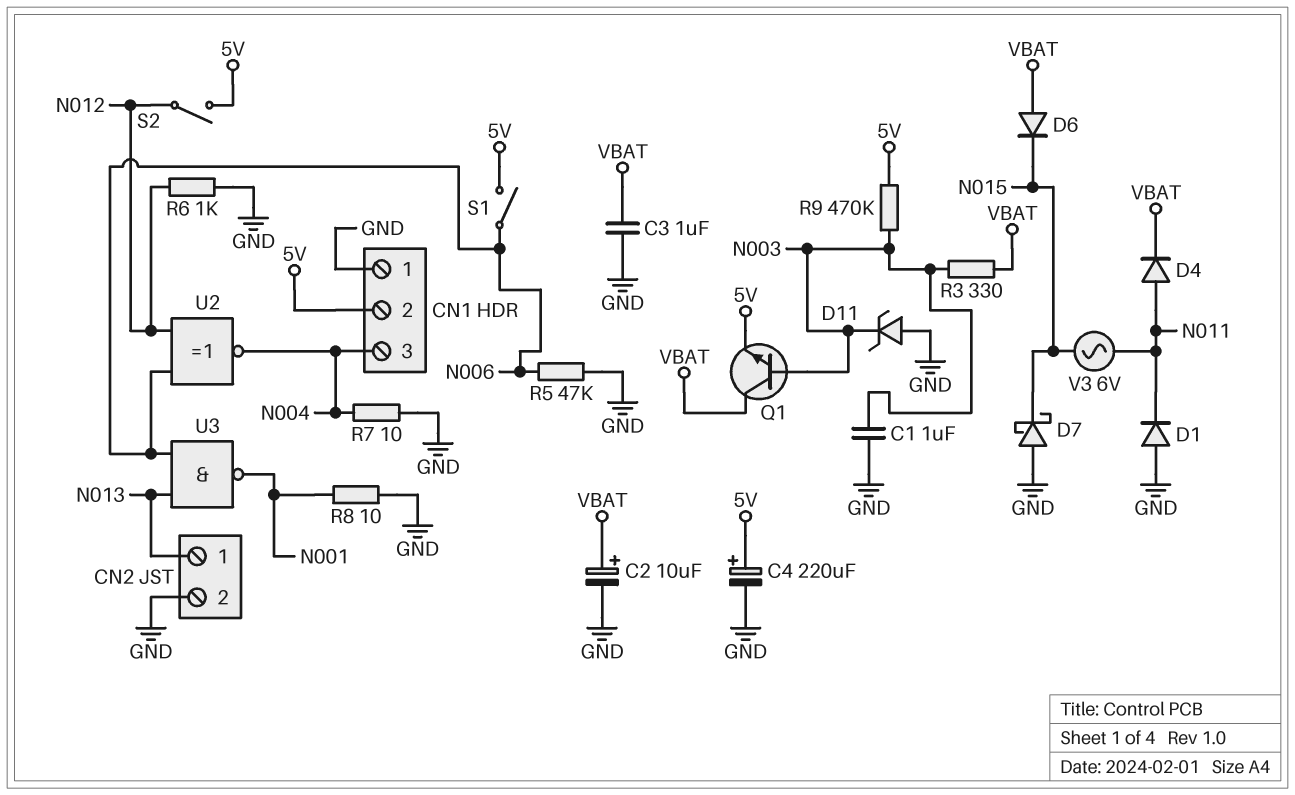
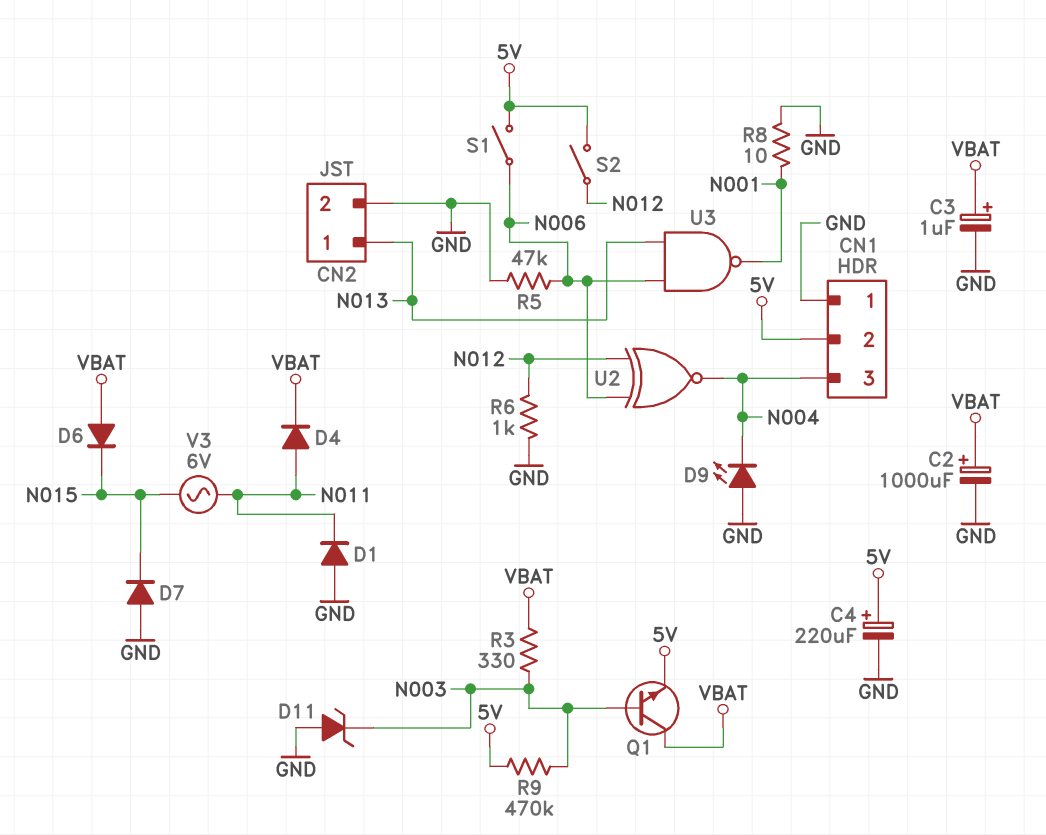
C1: 1uF (GND, N003) -> none
C2: 10uF (plus VBAT, minus GND) -> 1000uF (plus VBAT, minus GND)
C3: 1uF (GND, VBAT) -> 1uF (plus VBAT, minus GND)
D7: schottky (A GND, K N015) -> diode (A GND, K N015)
D9: none -> LED (A GND, K N004)
R7: 10 (GND, N004) -> none

